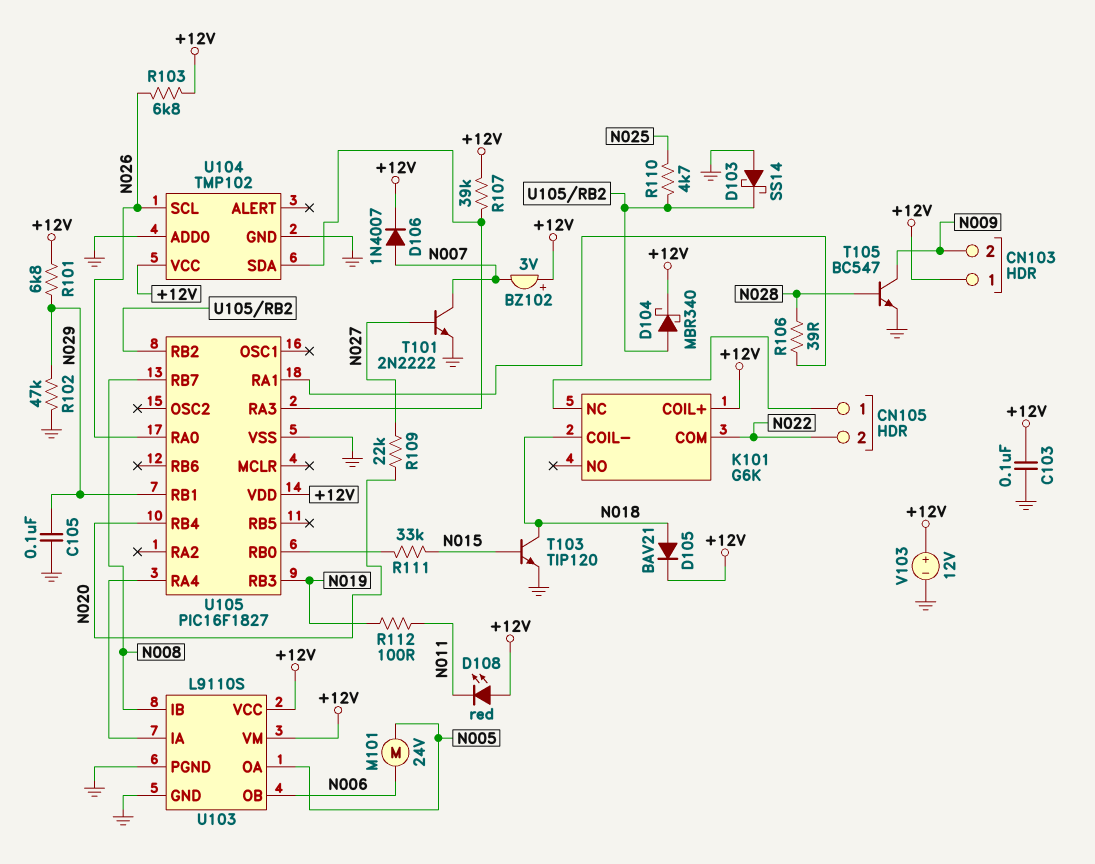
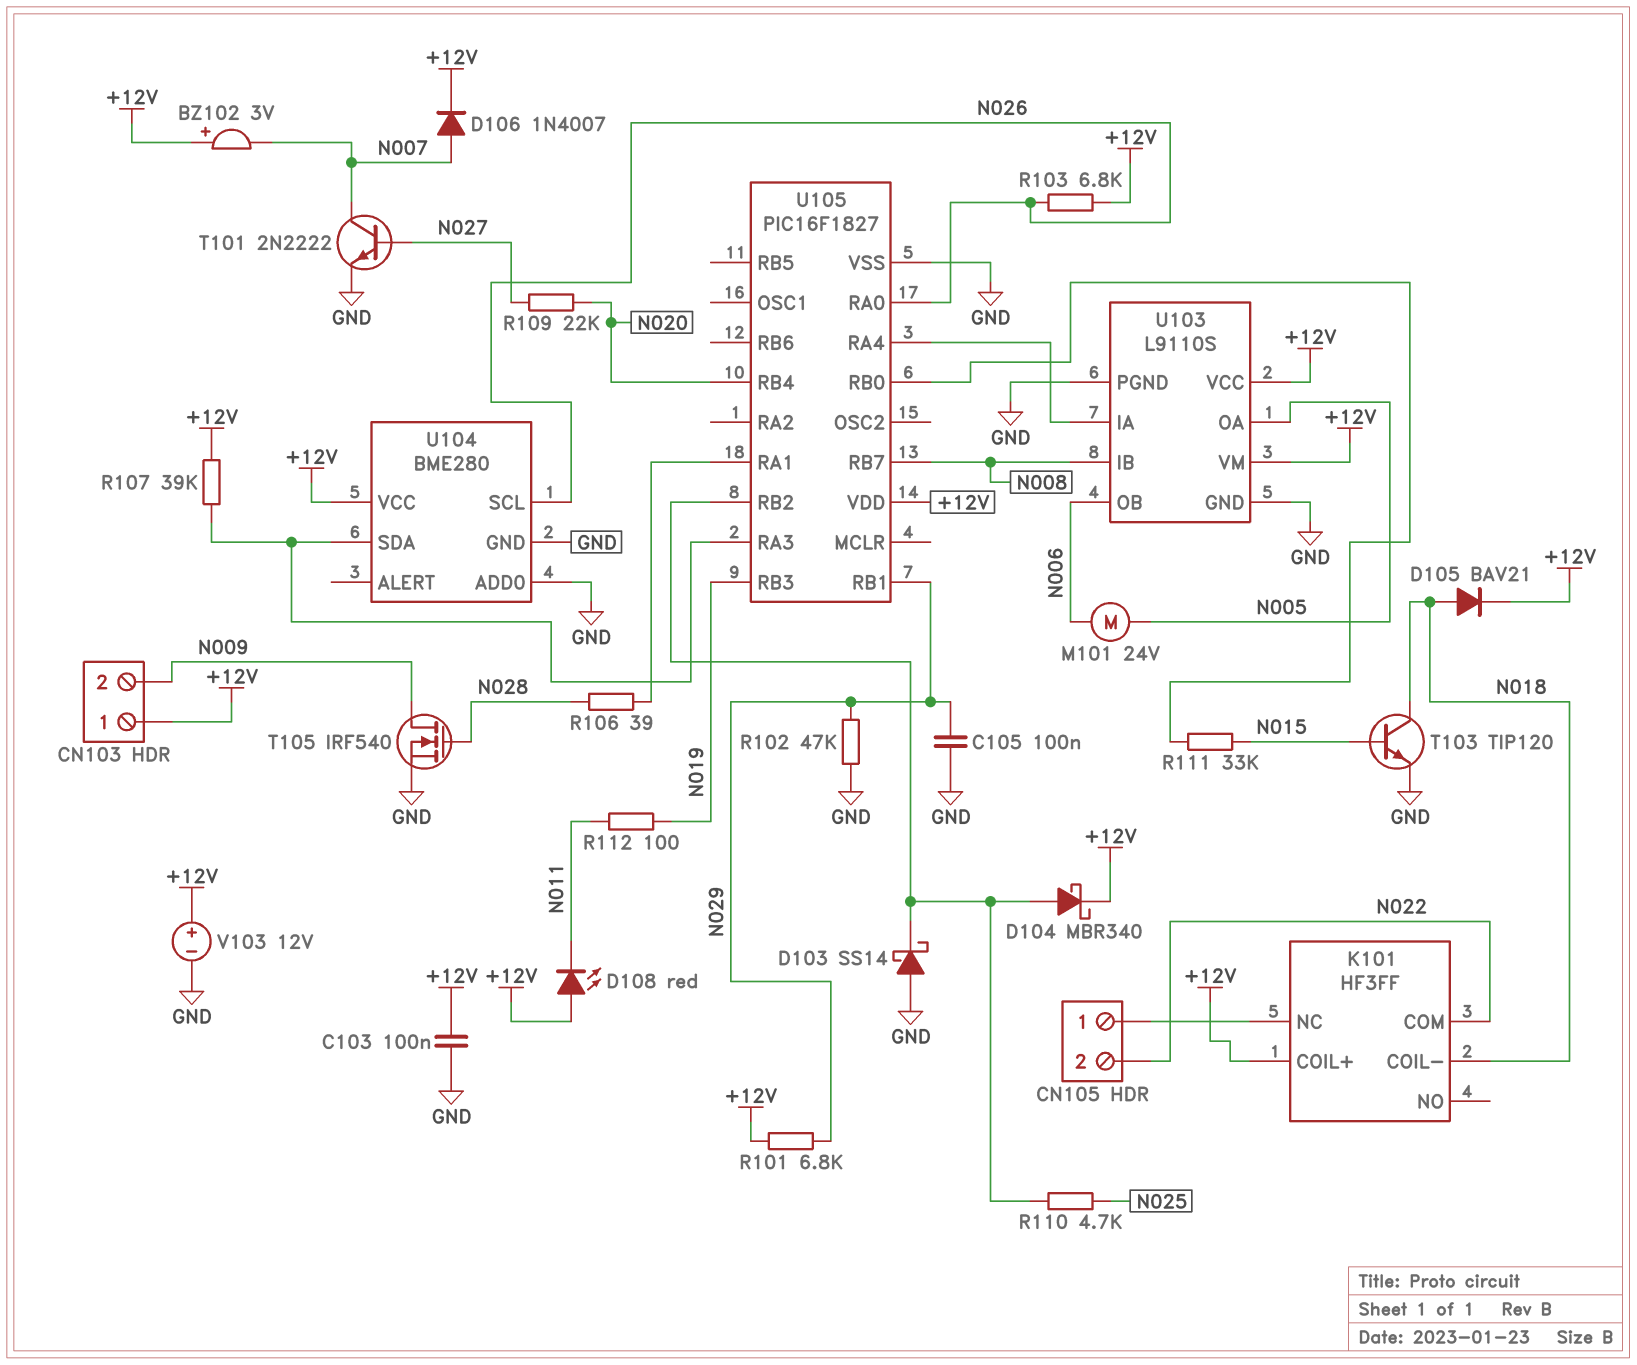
K101: G6K -> HF3FF
T105: NPN BC547 (B N028, C N009, E GND) -> NMOS IRF540 (G N028, D N009, S GND)
U104: TMP102 -> BME280

